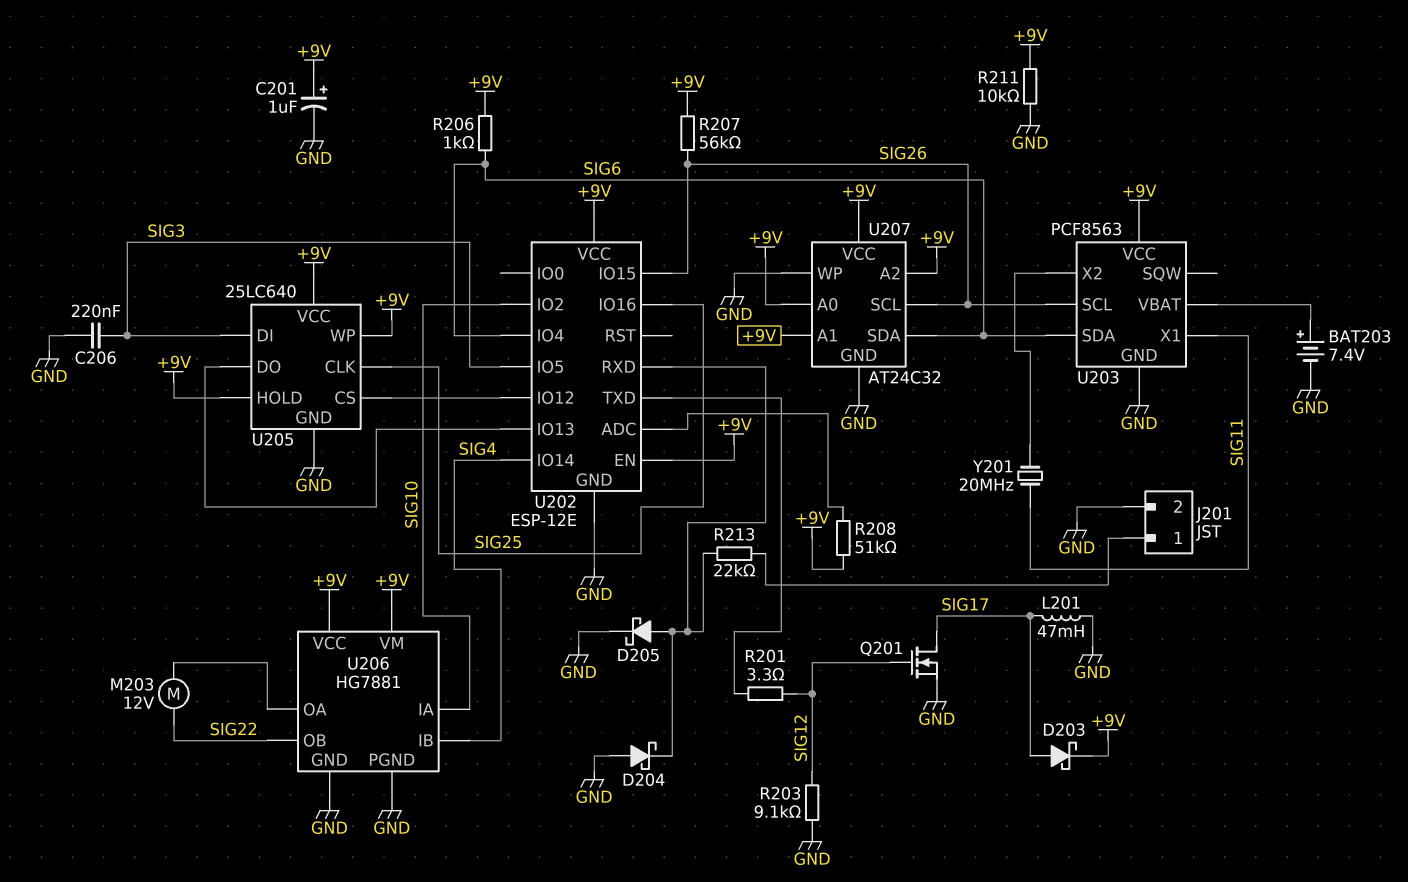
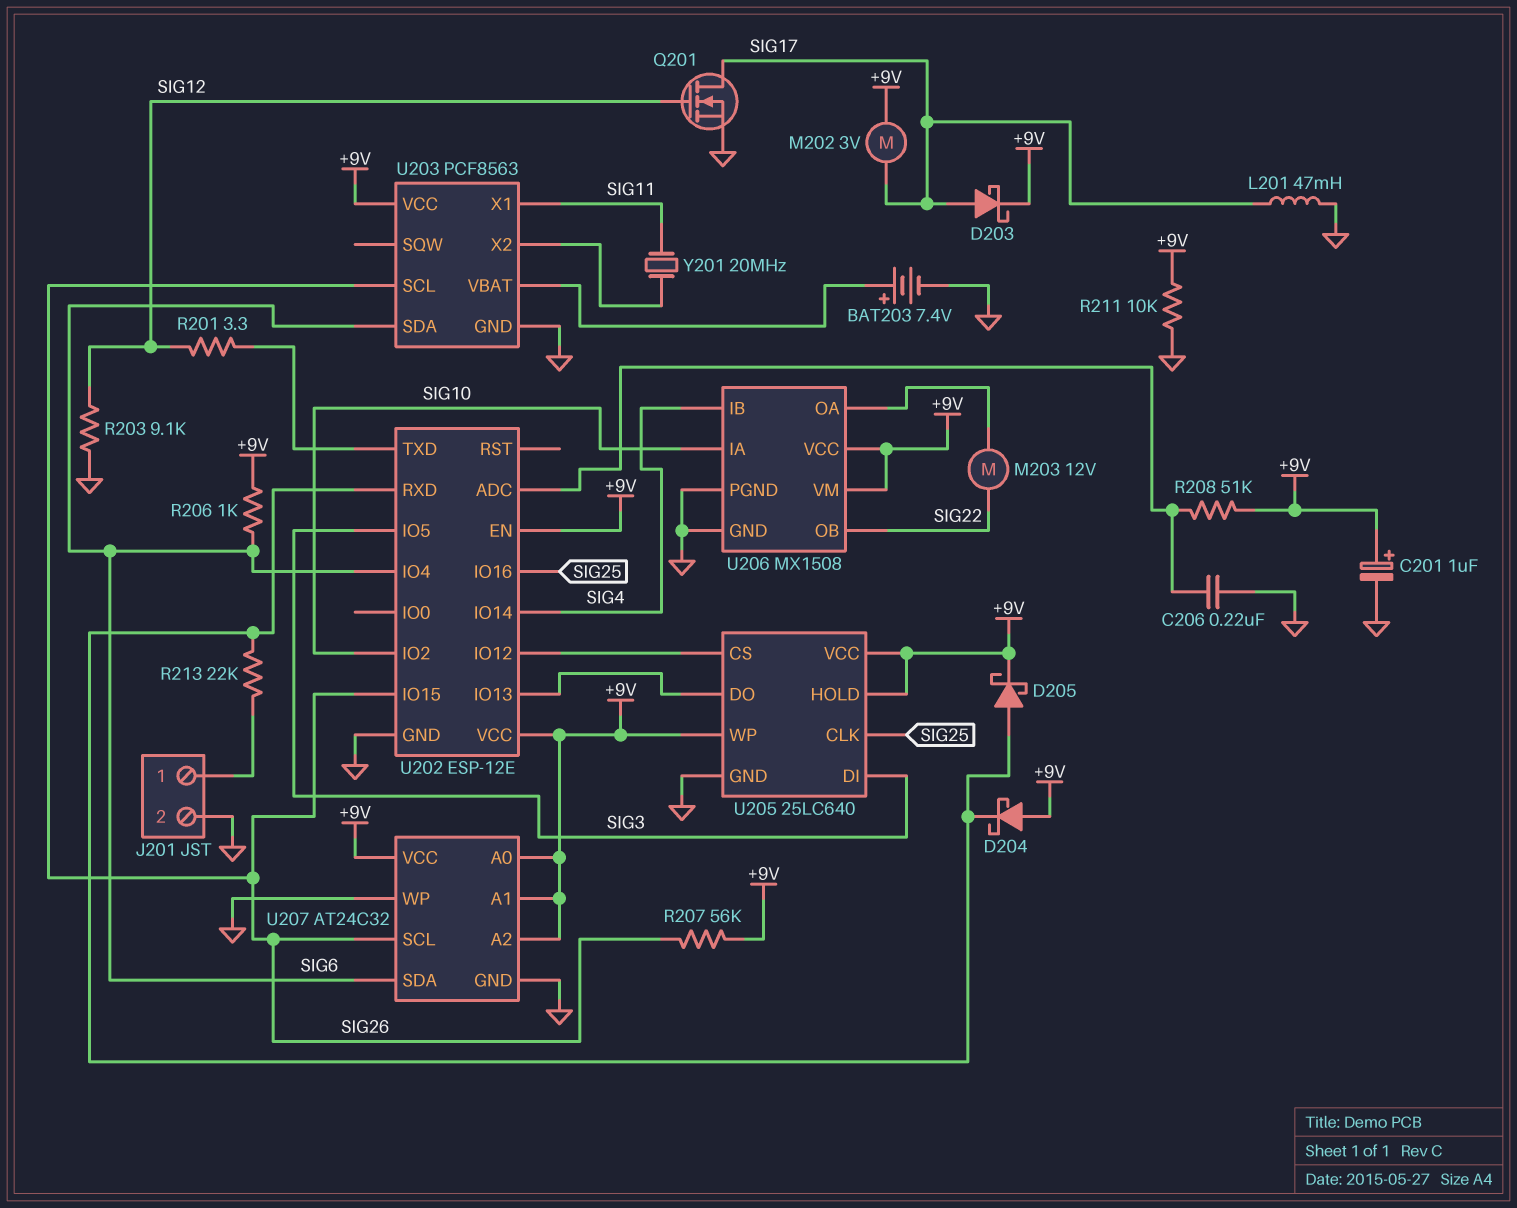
C206: 220nF (GND, SIG3) -> 220nF (GND, U202/ADC)
D204: schottky (A GND, K U202/RXD) -> schottky (A +9V, K U202/RXD)
D205: schottky (A U202/RXD, K GND) -> schottky (A U202/RXD, K +9V)
M202: none -> motor 3V (+9V, SIG17)
U206: HG7881 -> MX1508

